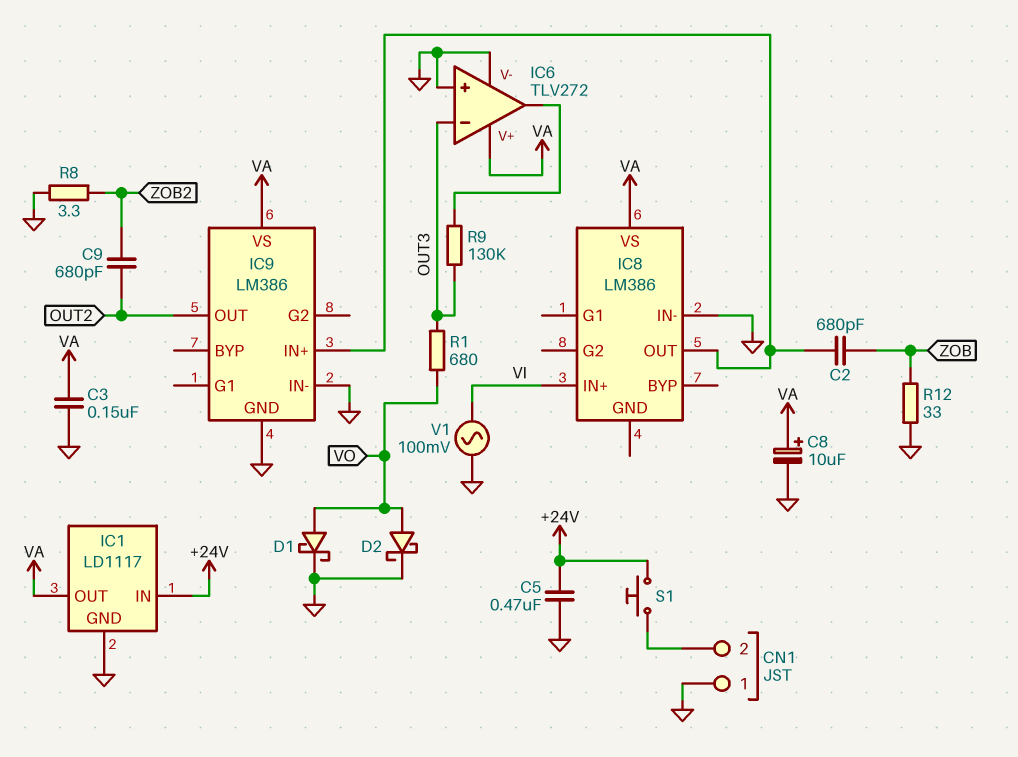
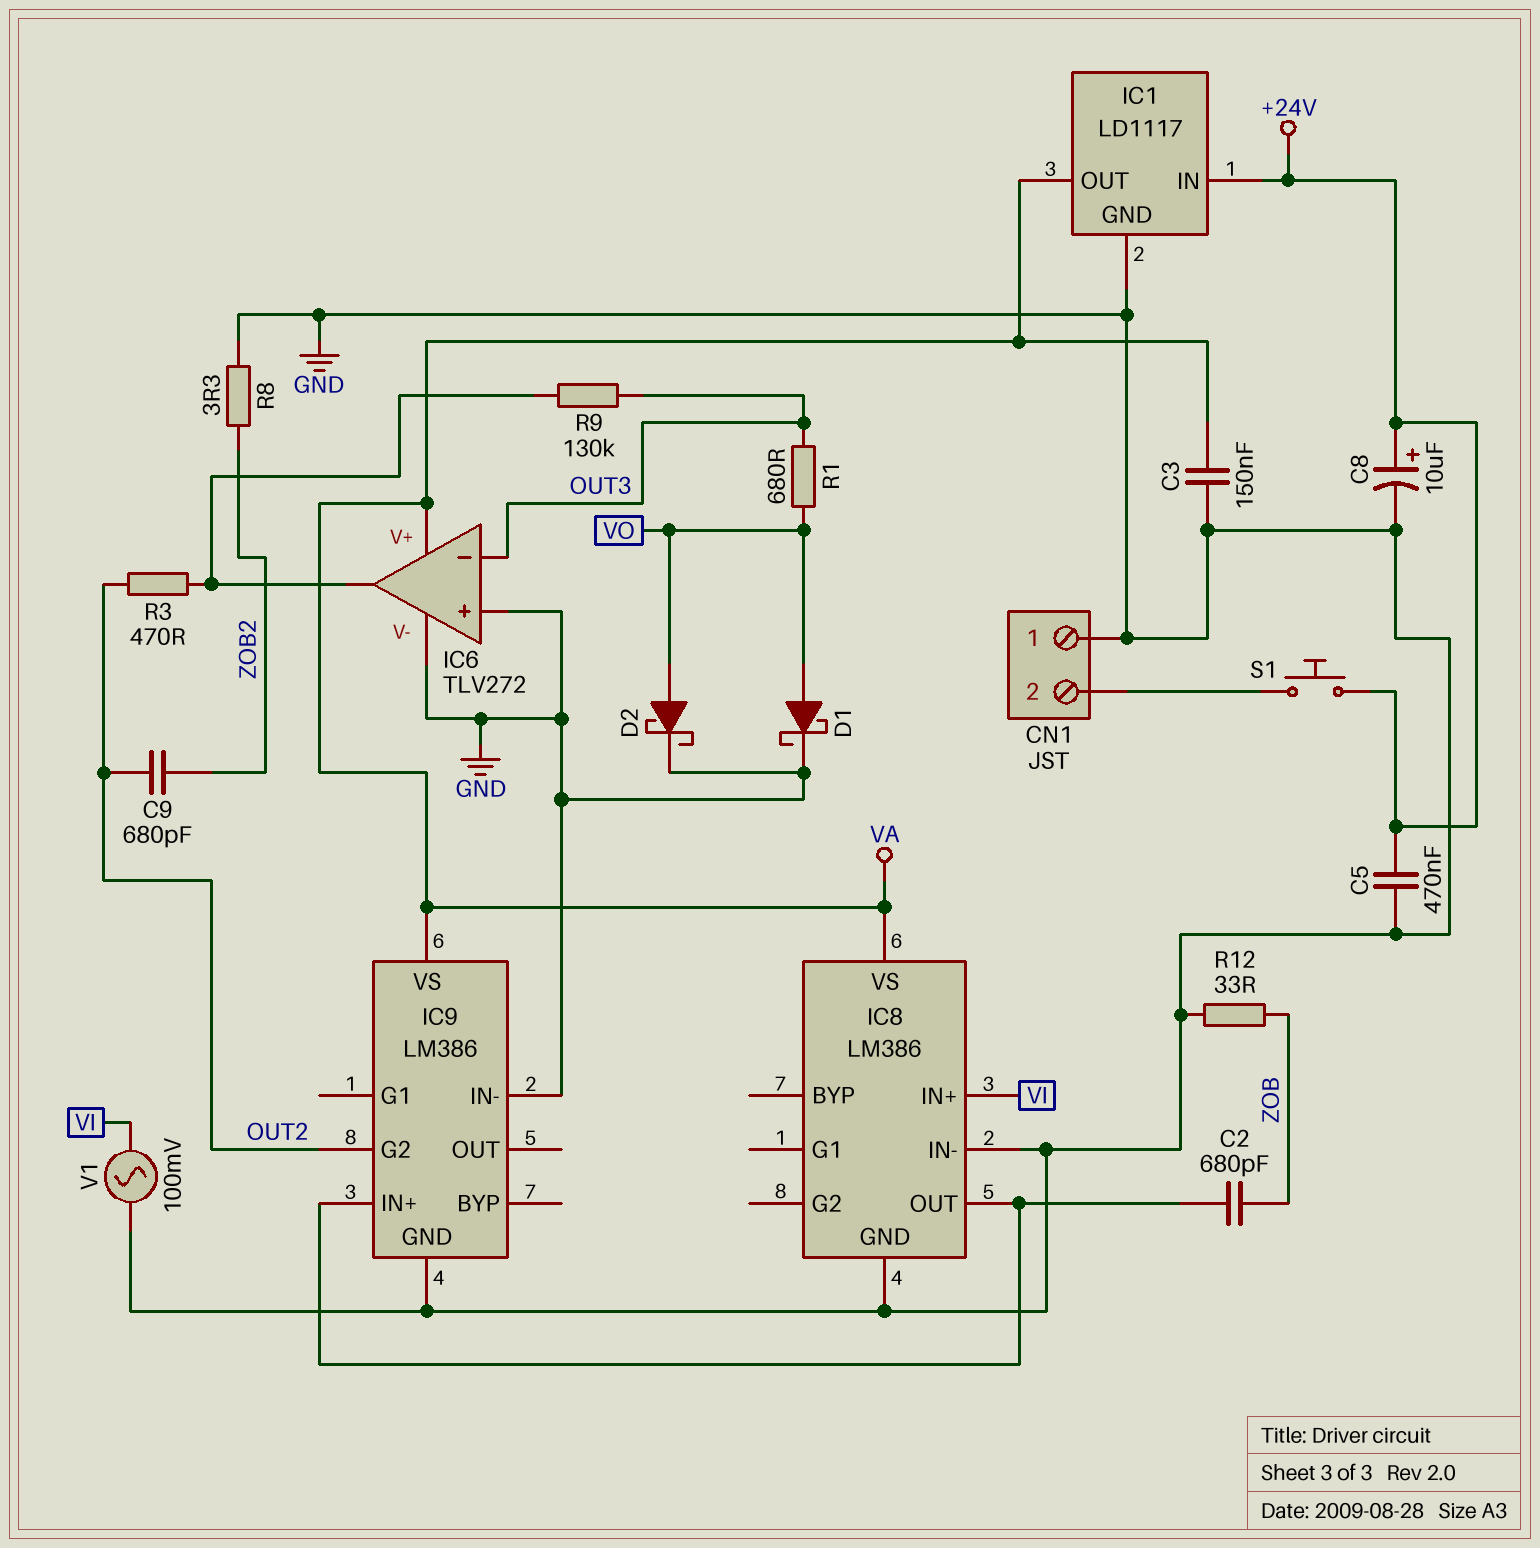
C8: 10uF (plus VA, minus GND) -> 10uF (plus +24V, minus GND)
IC8 pin GND: none -> GND
IC9 pin G2: none -> OUT2
IC9 pin OUT: OUT2 -> none
R3: none -> 470 (IC6/out, OUT2)

